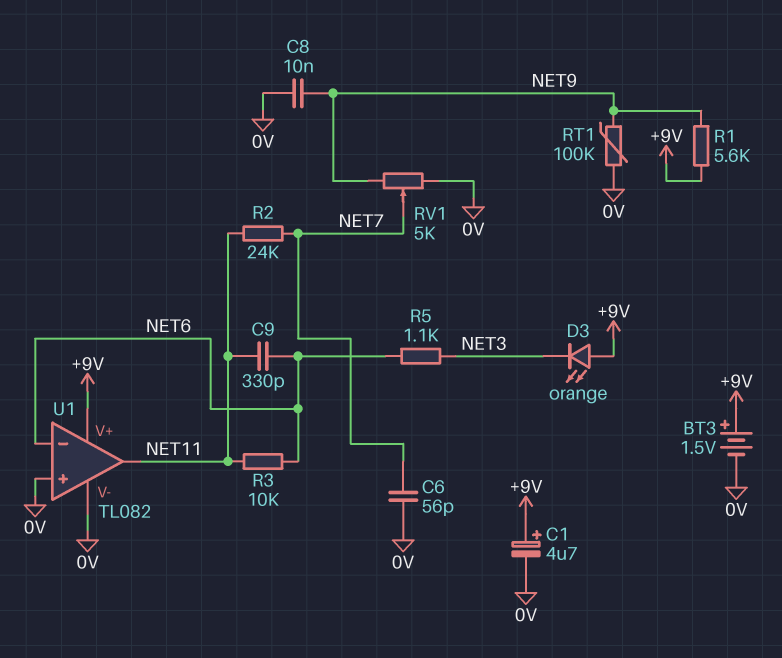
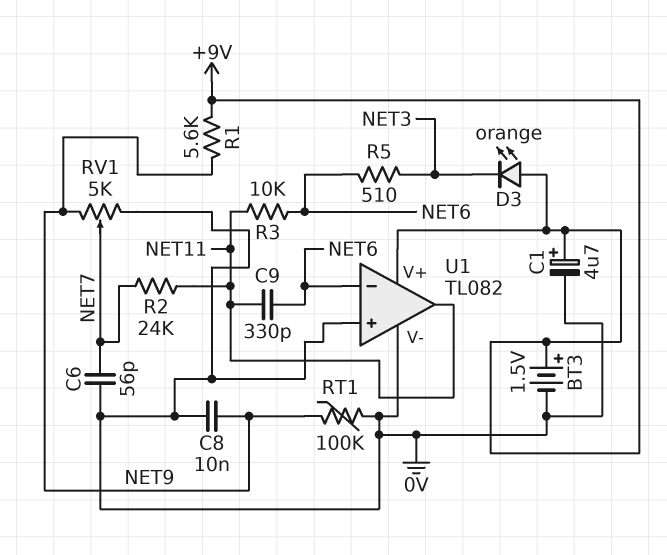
R5: 1.1k (NET3, NET6) -> 510 (NET3, NET6)

